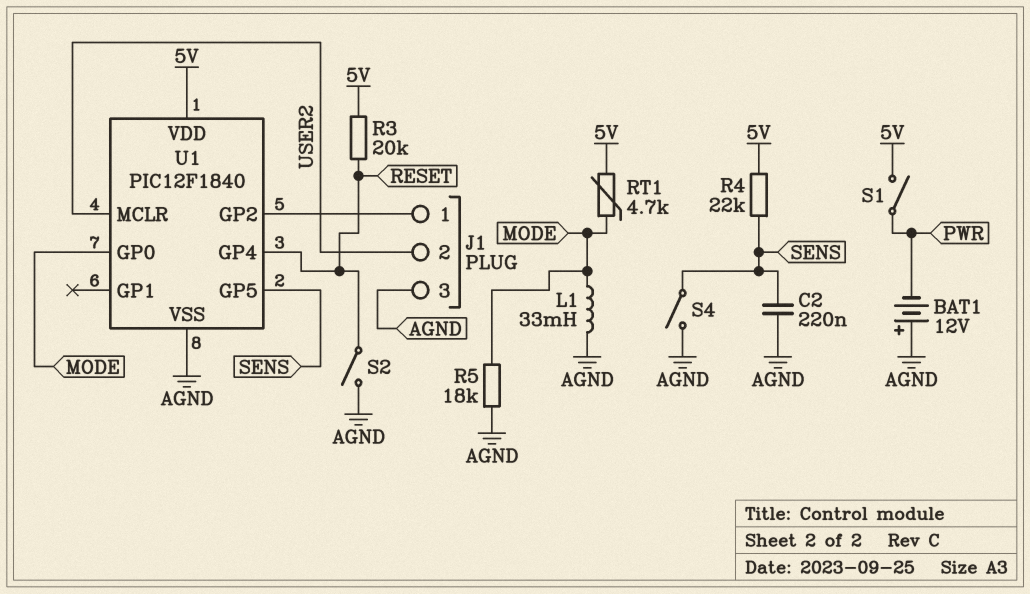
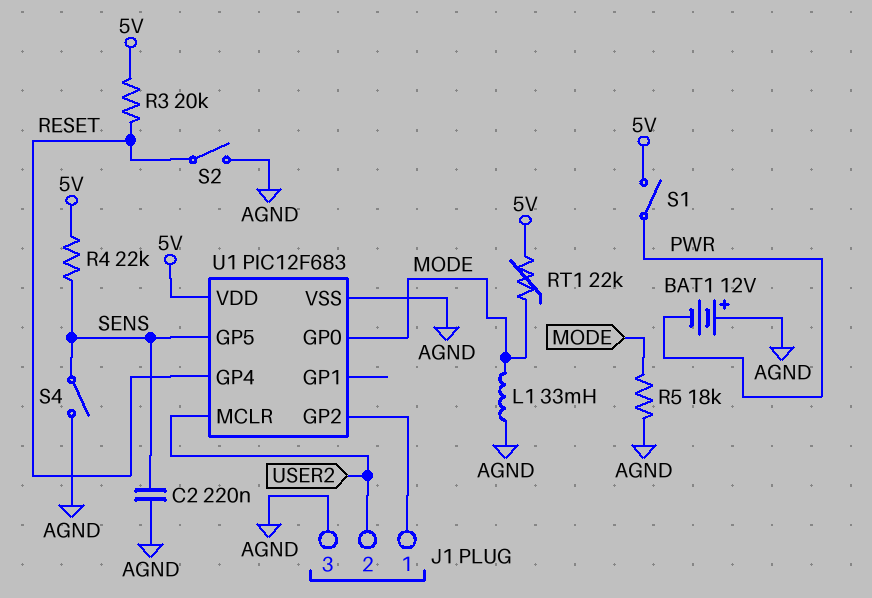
RT1: 4.7k (5V, MODE) -> 22k (5V, MODE)
U1: PIC12F1840 -> PIC12F683

